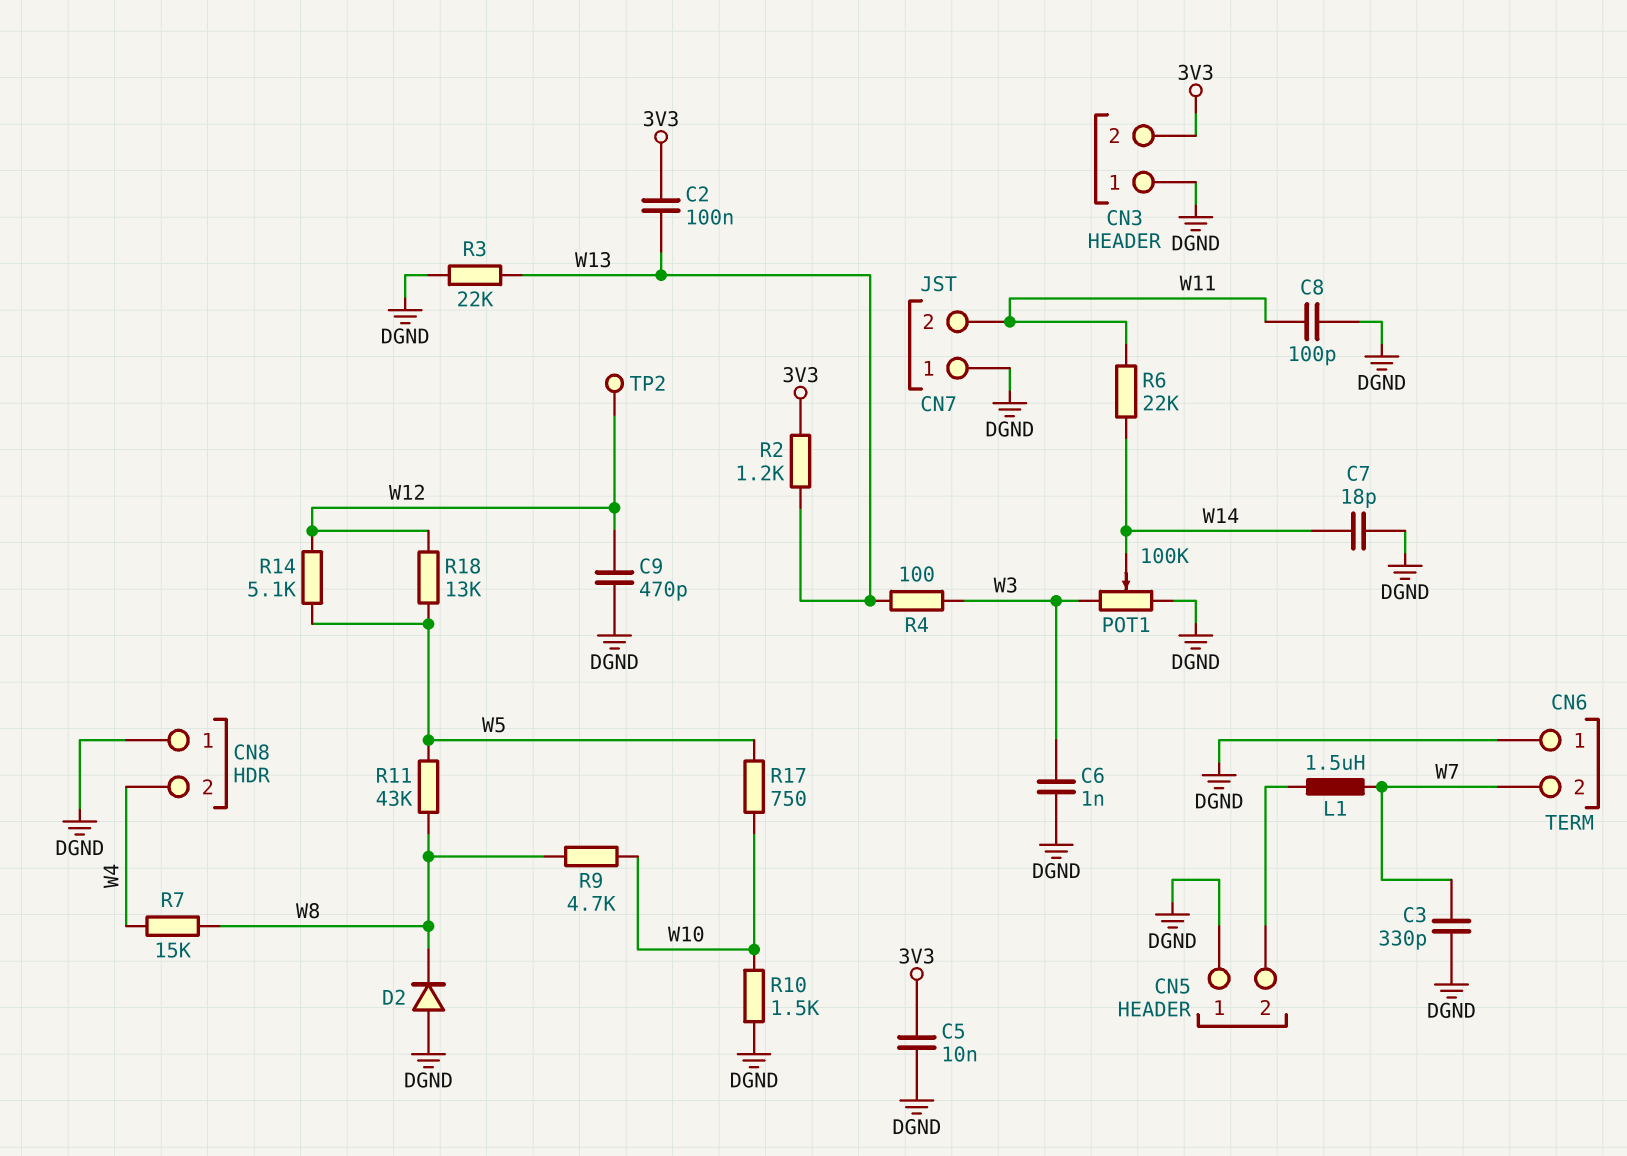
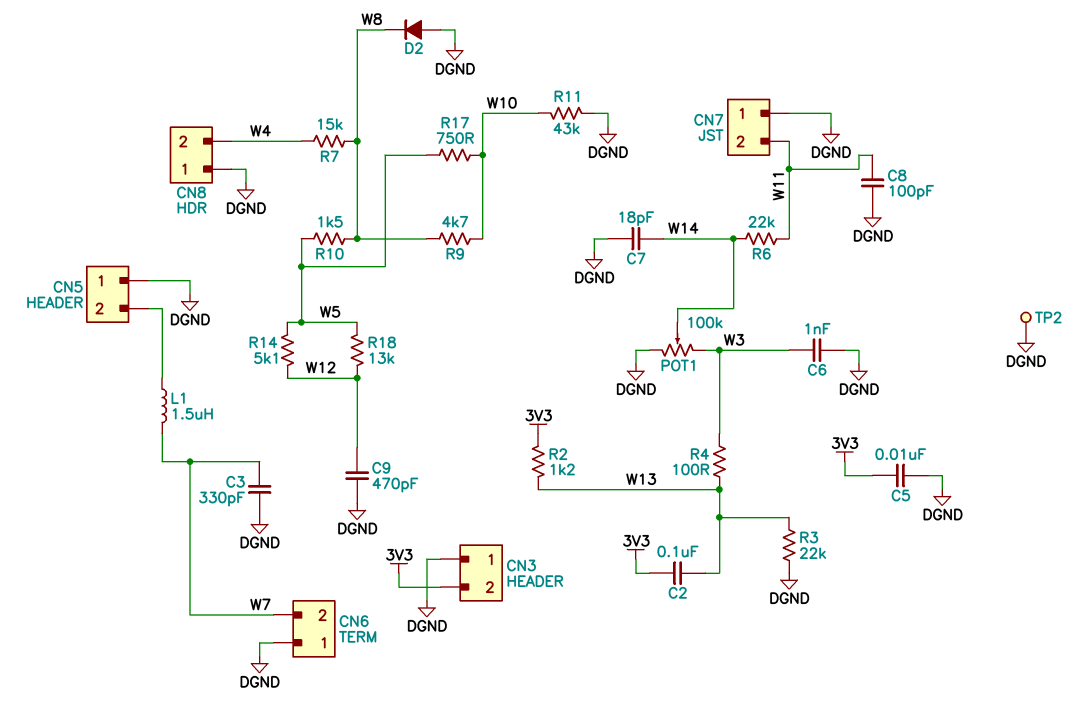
R10: 1.5k (DGND, W10) -> 1.5k (W5, W8)
R11: 43k (W5, W8) -> 43k (DGND, W10)
TP2: test point (W12) -> test point (DGND)

